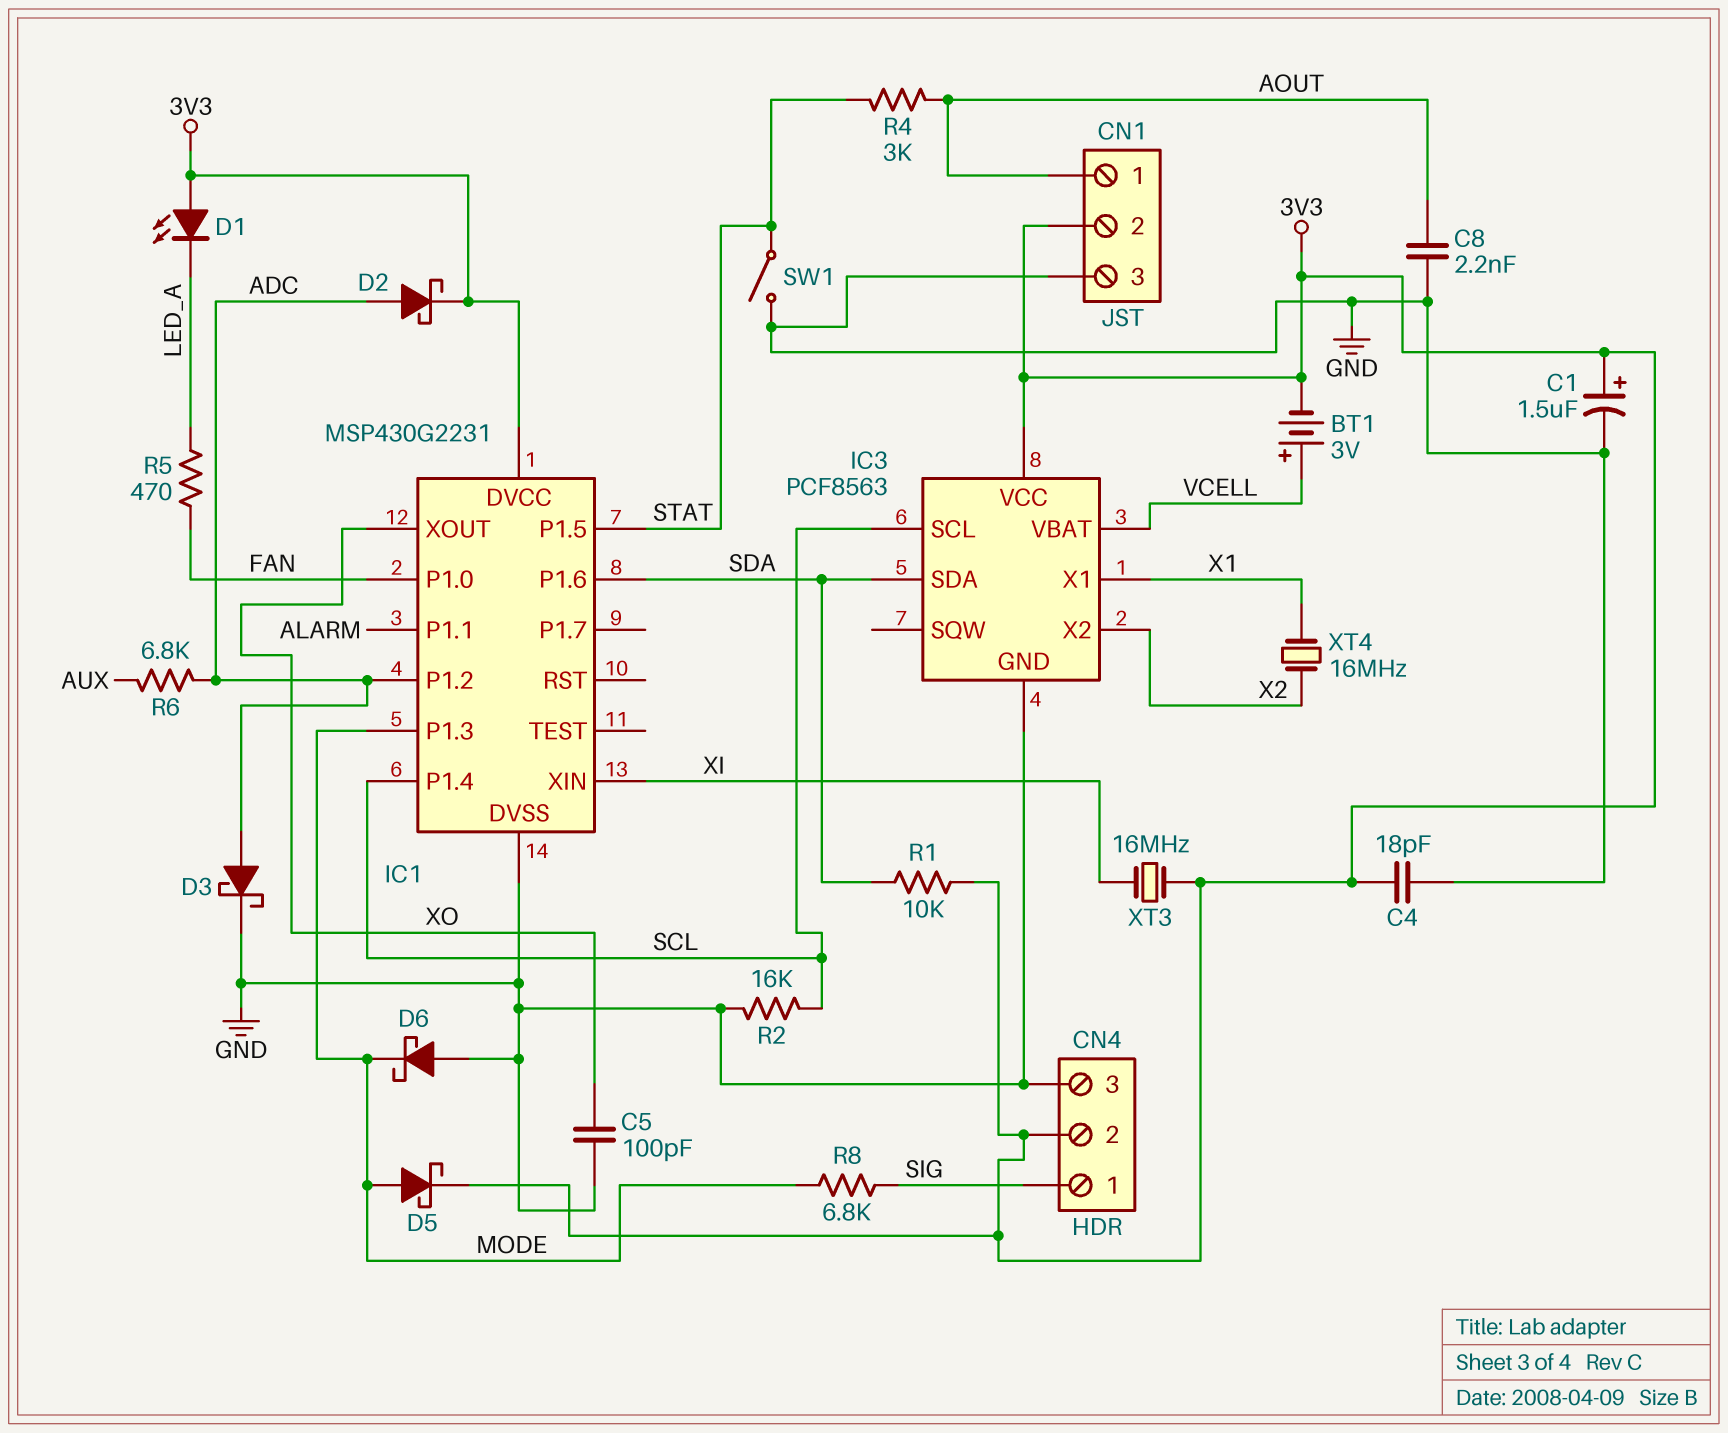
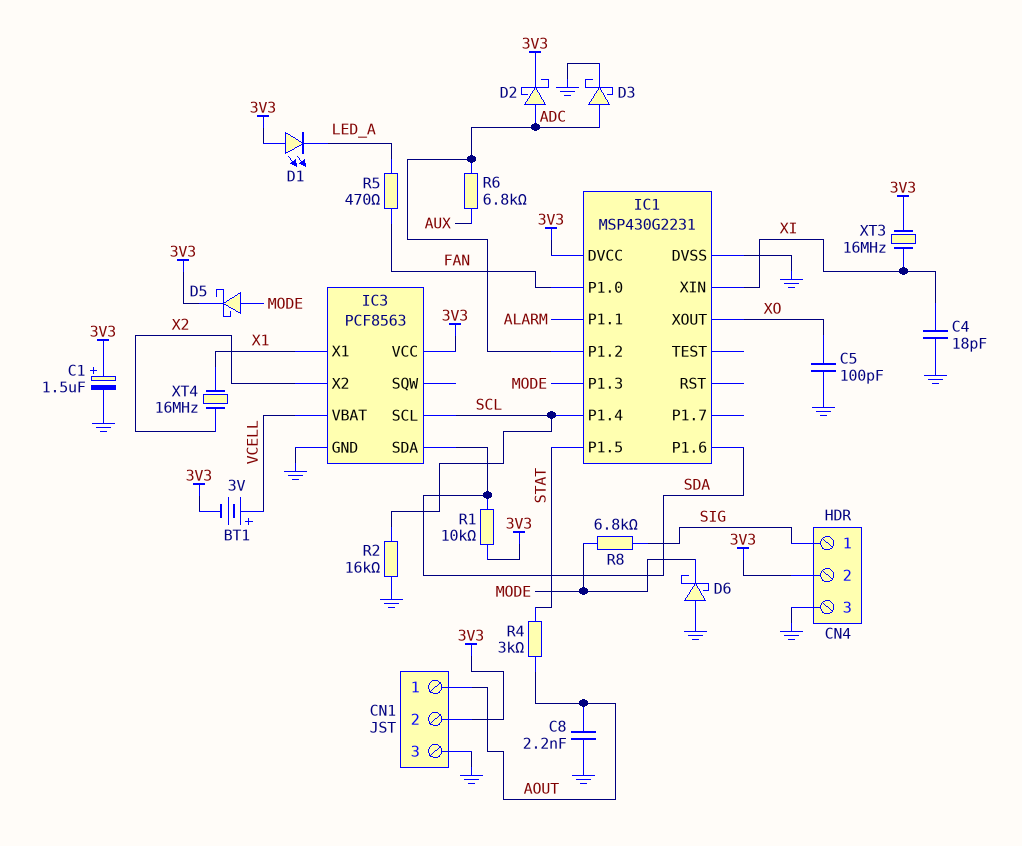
C4: 18pF (3V3, GND) -> 18pF (GND, XI)
SW1: switch (GND, STAT) -> none

